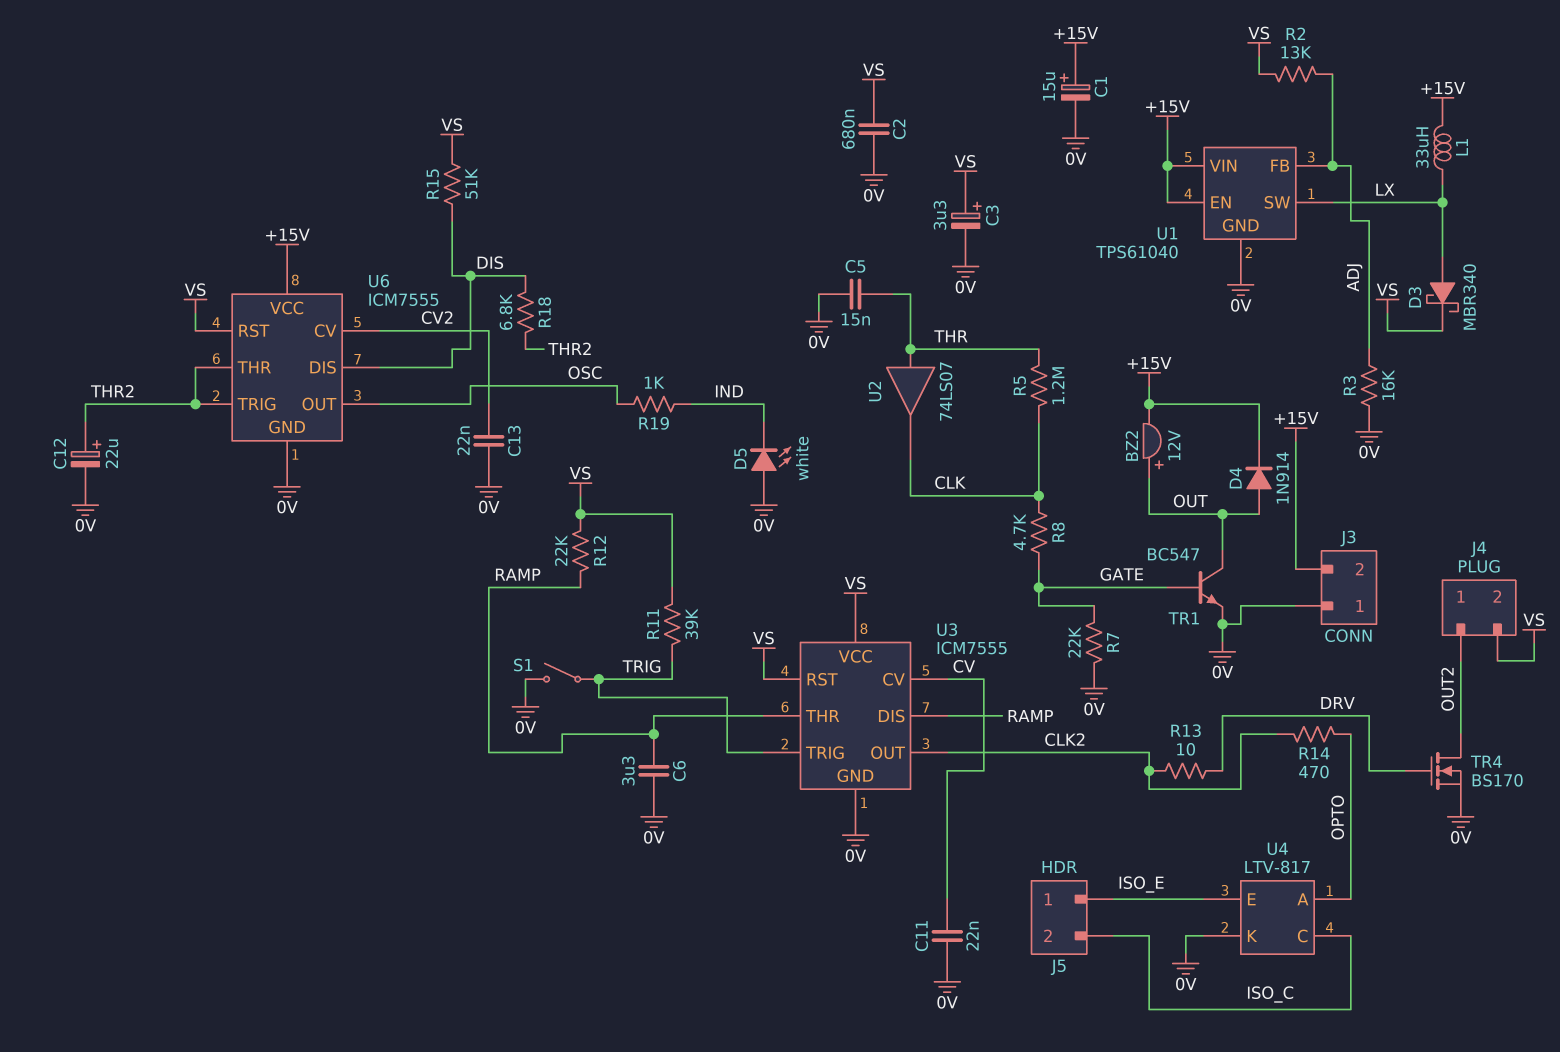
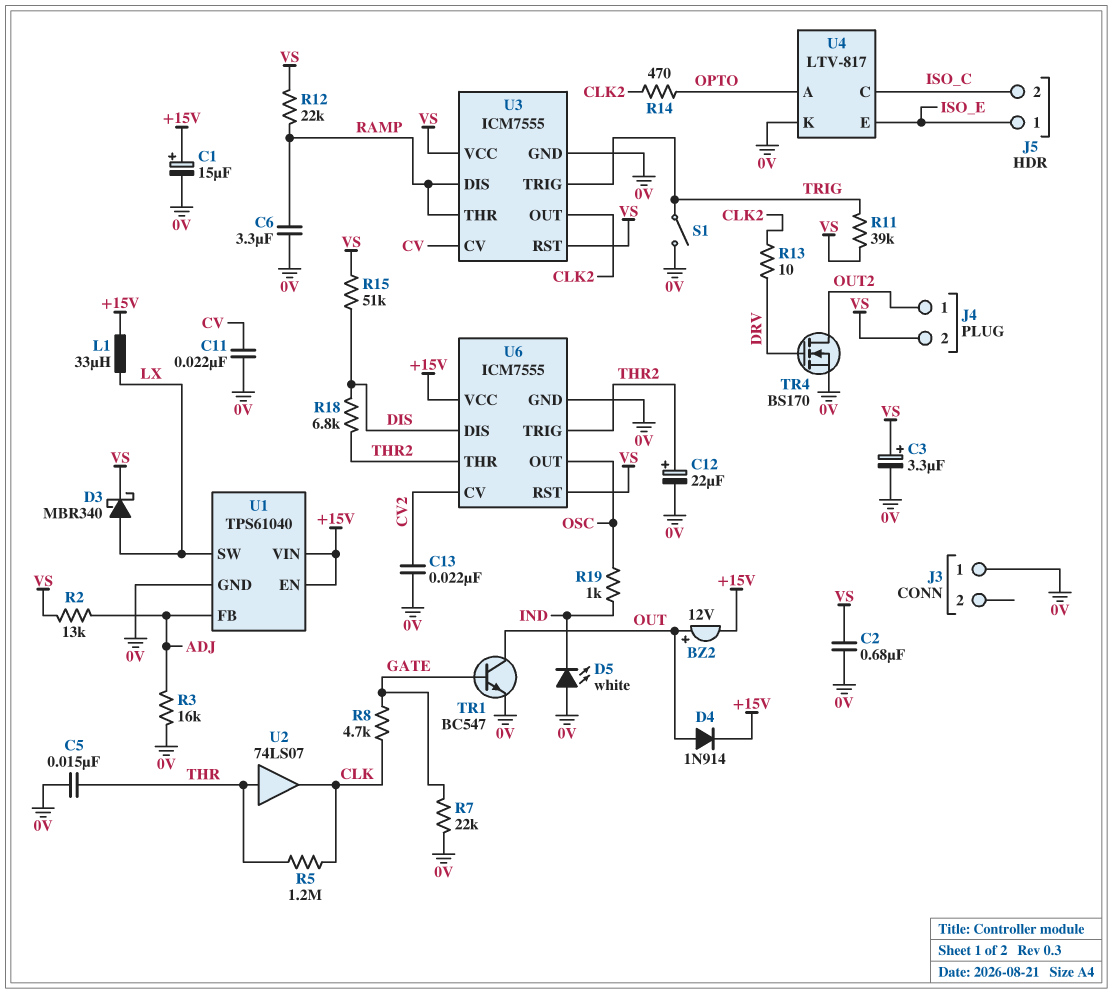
J3 pin 2: +15V -> none

